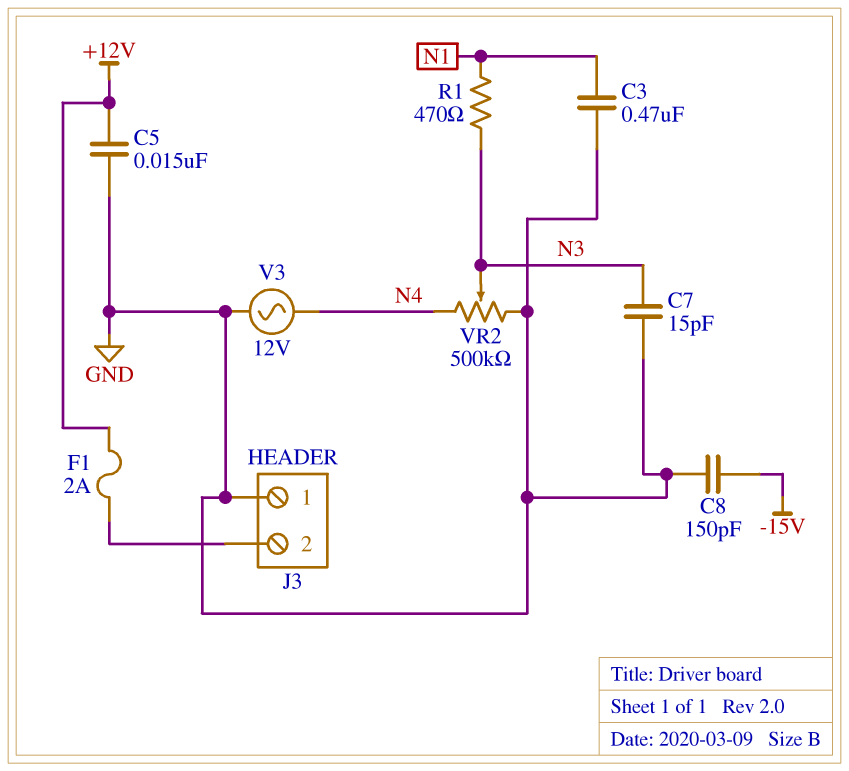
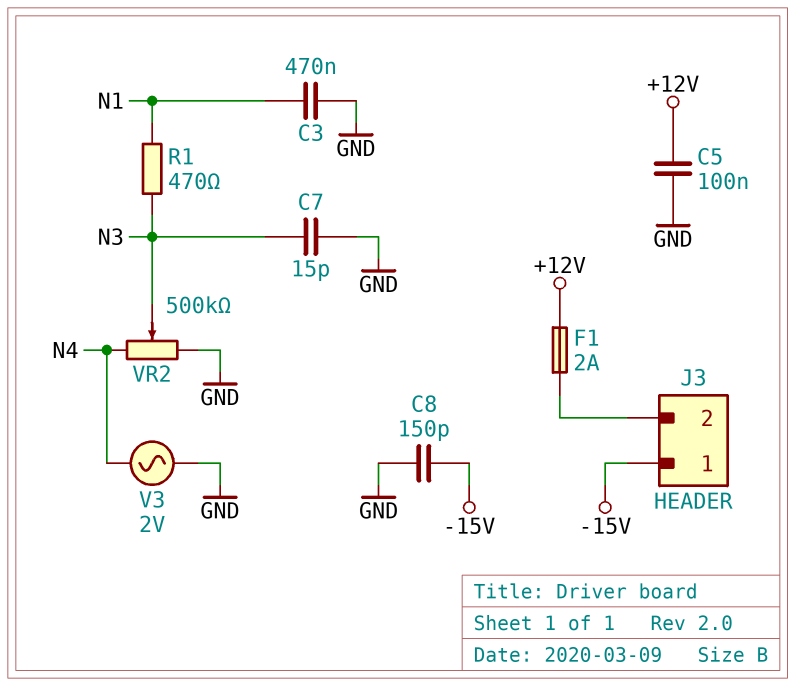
C5: 15nF (+12V, GND) -> 100nF (+12V, GND)
J3 pin 1: GND -> -15V
V3: AC 12V (GND, N4) -> AC 2V (GND, N4)

